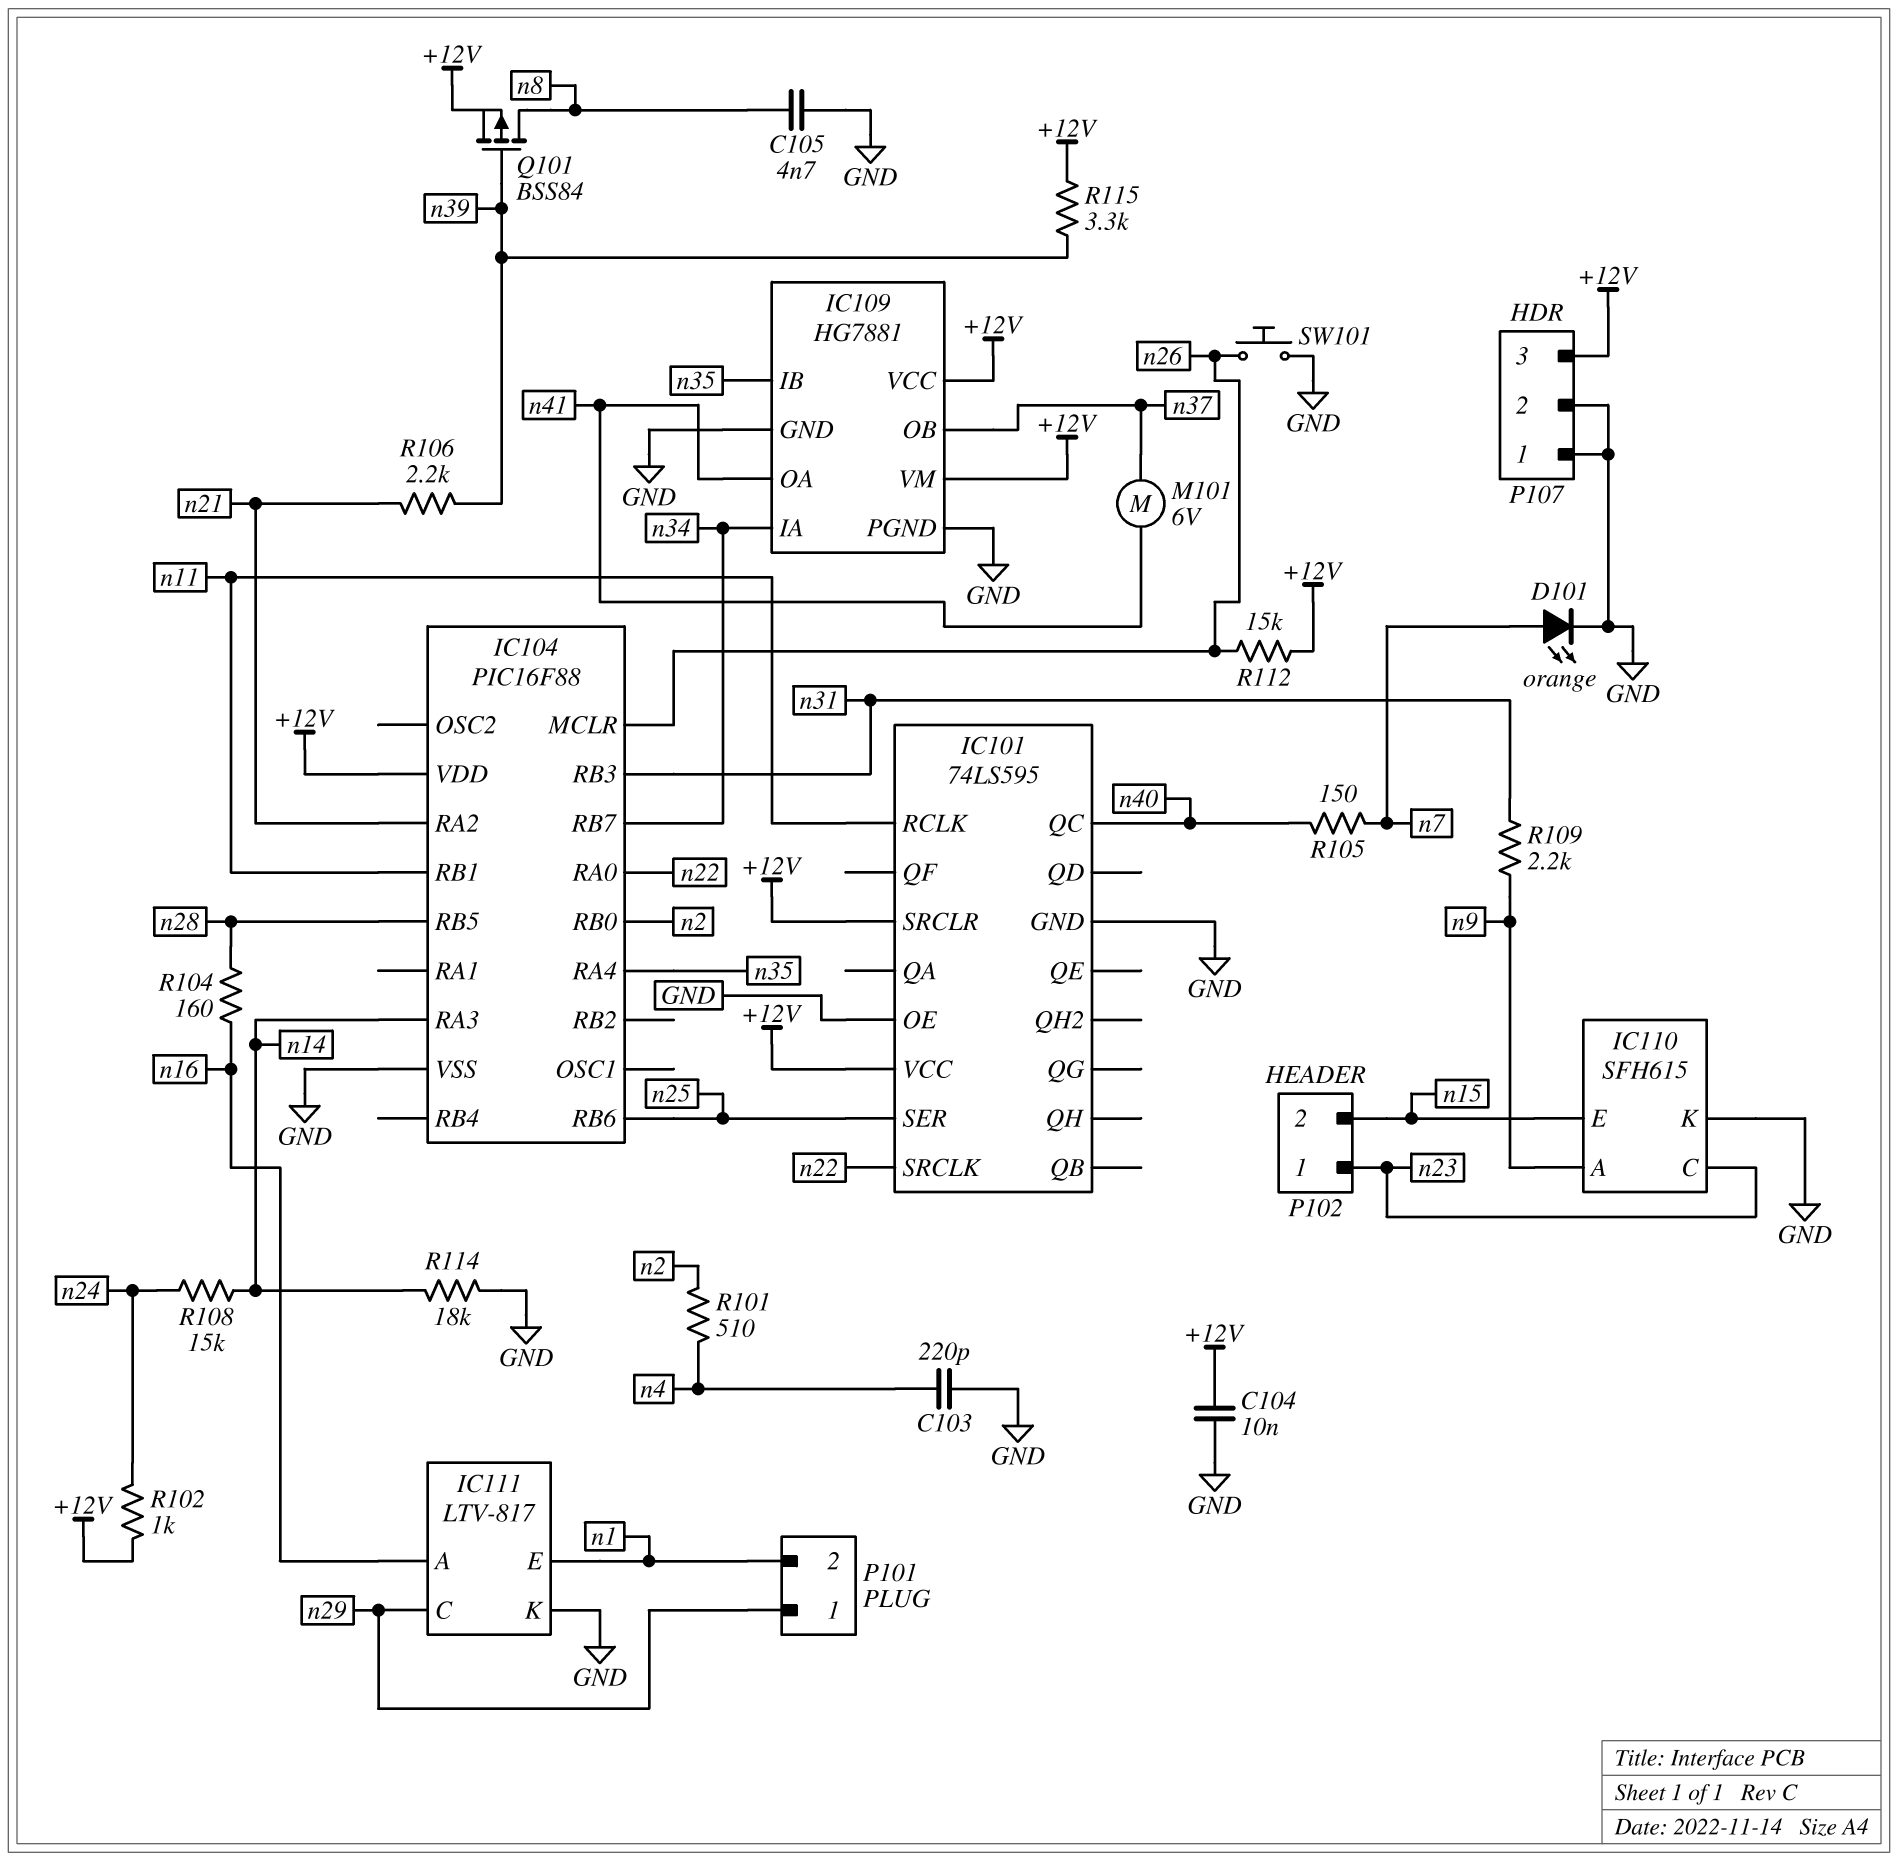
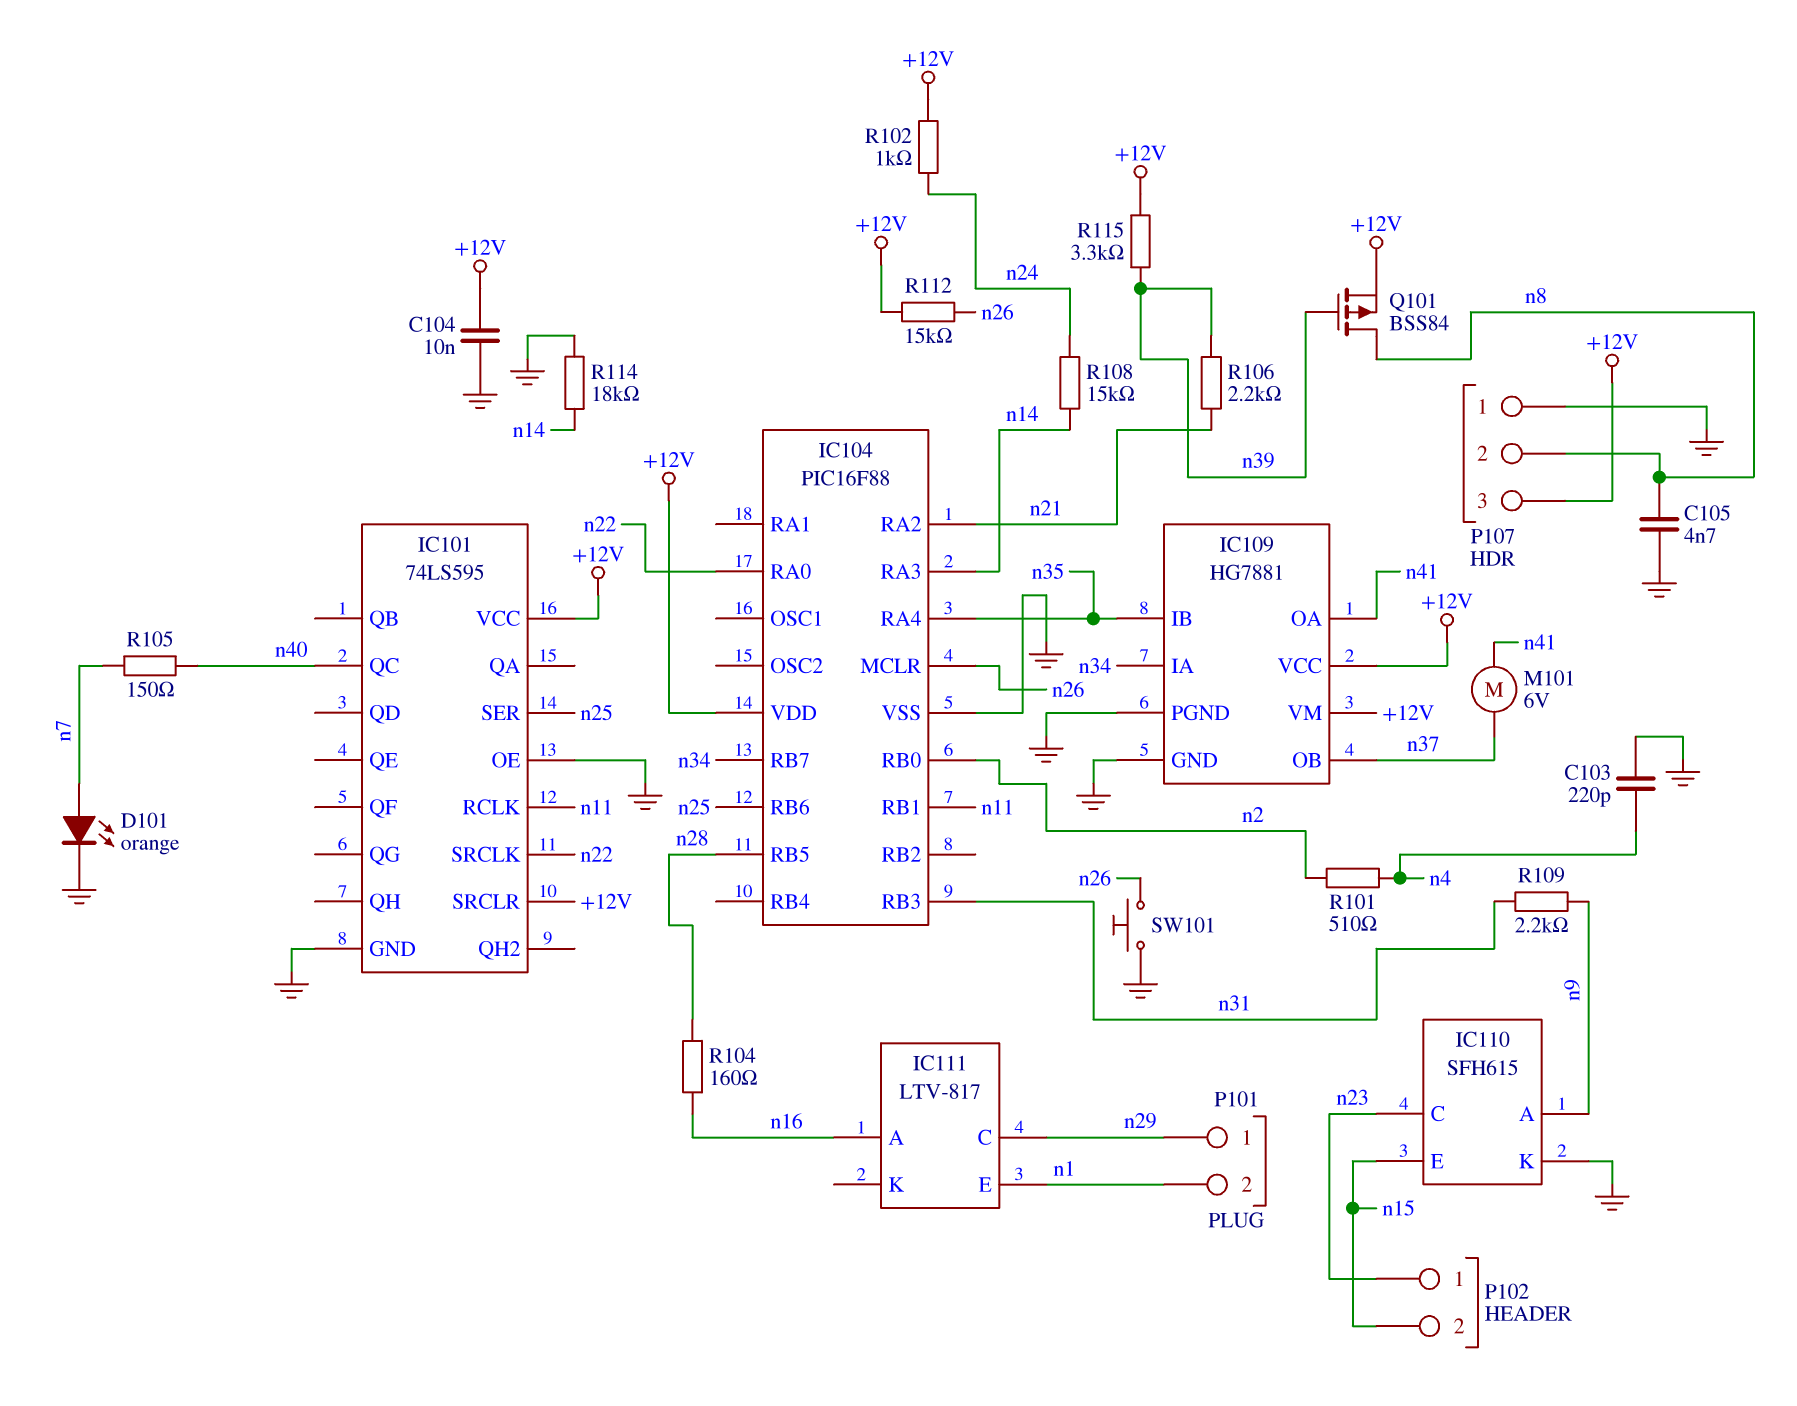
IC111 pin K: GND -> none
P107 pin 2: GND -> n8

